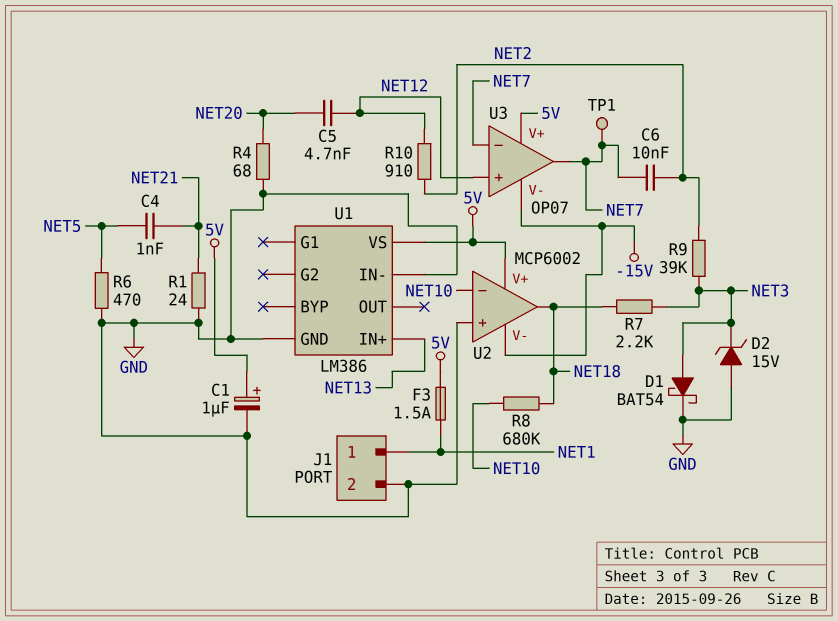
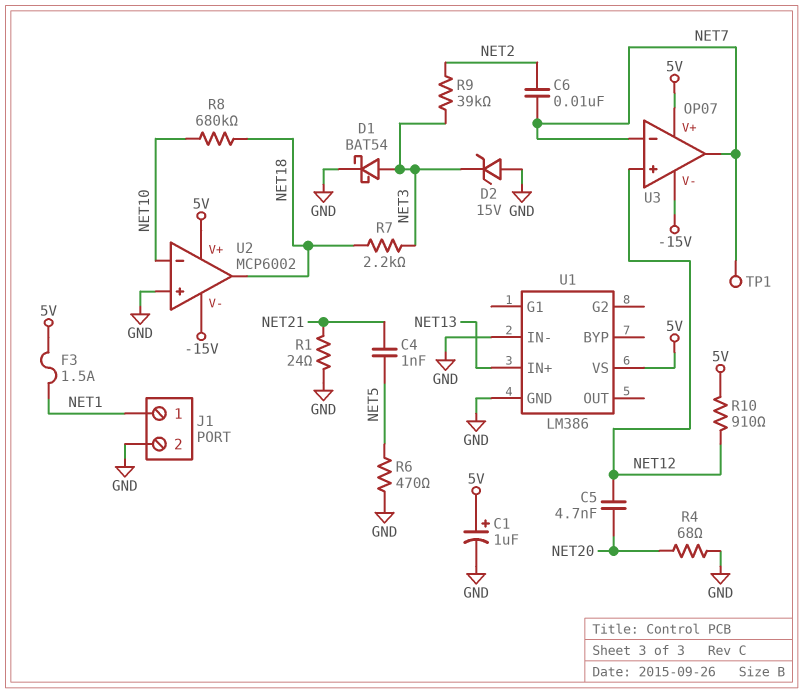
R10: 910 (NET2, NET12) -> 910 (5V, NET12)

